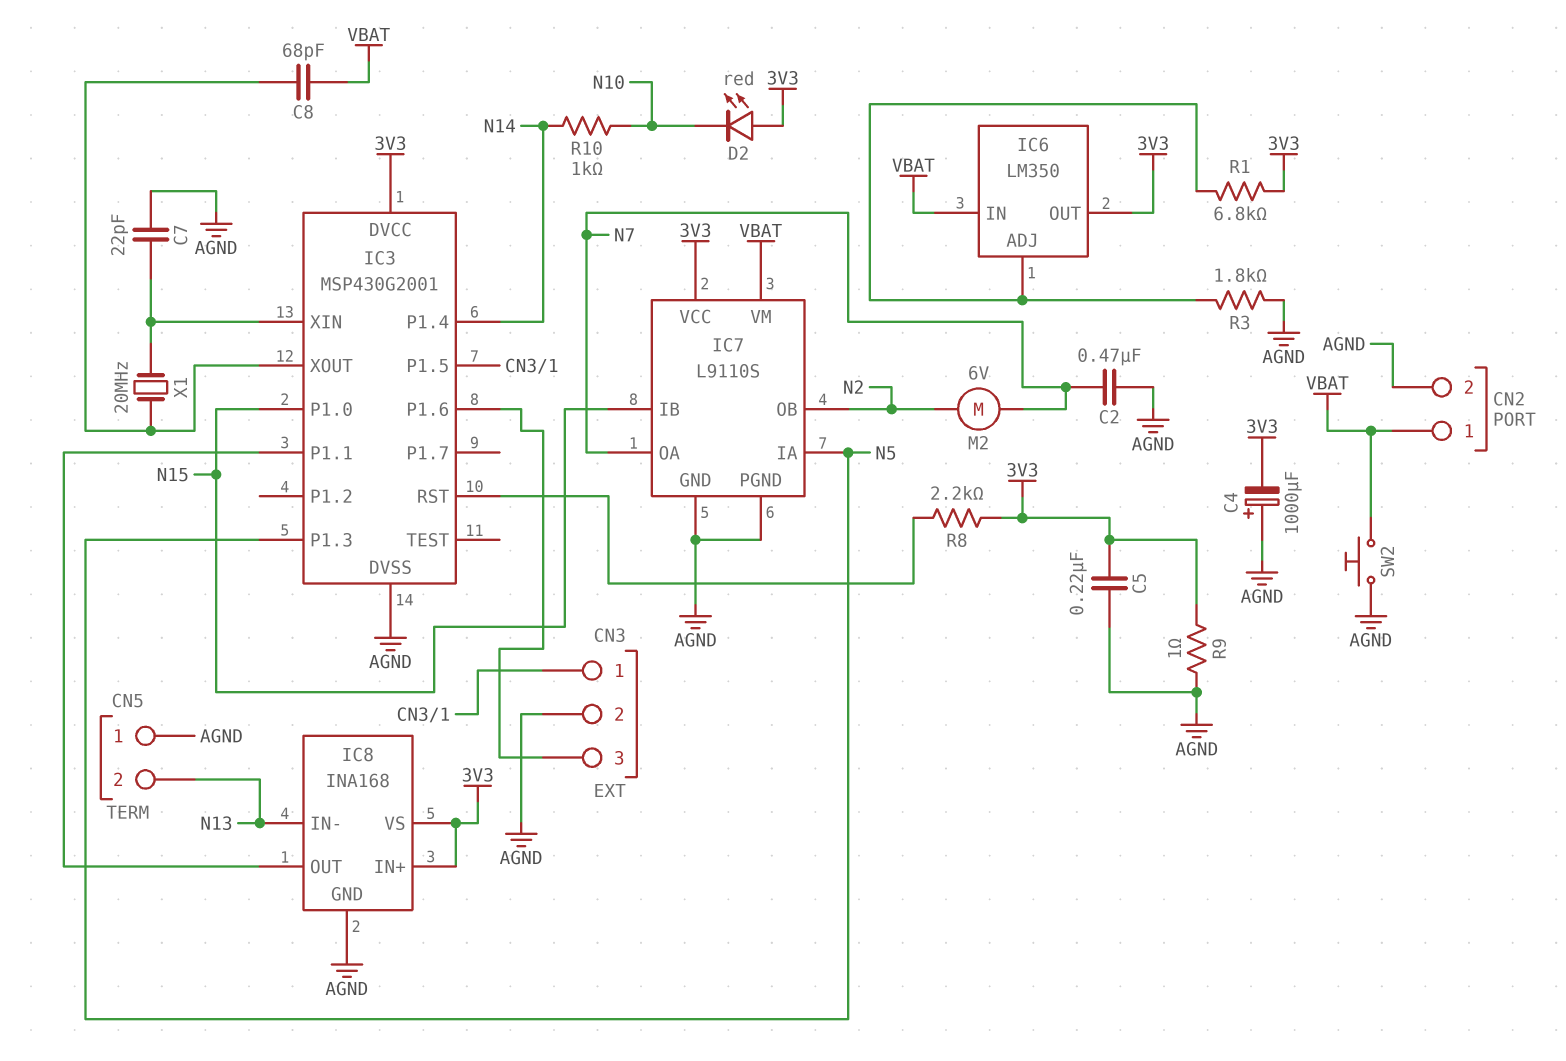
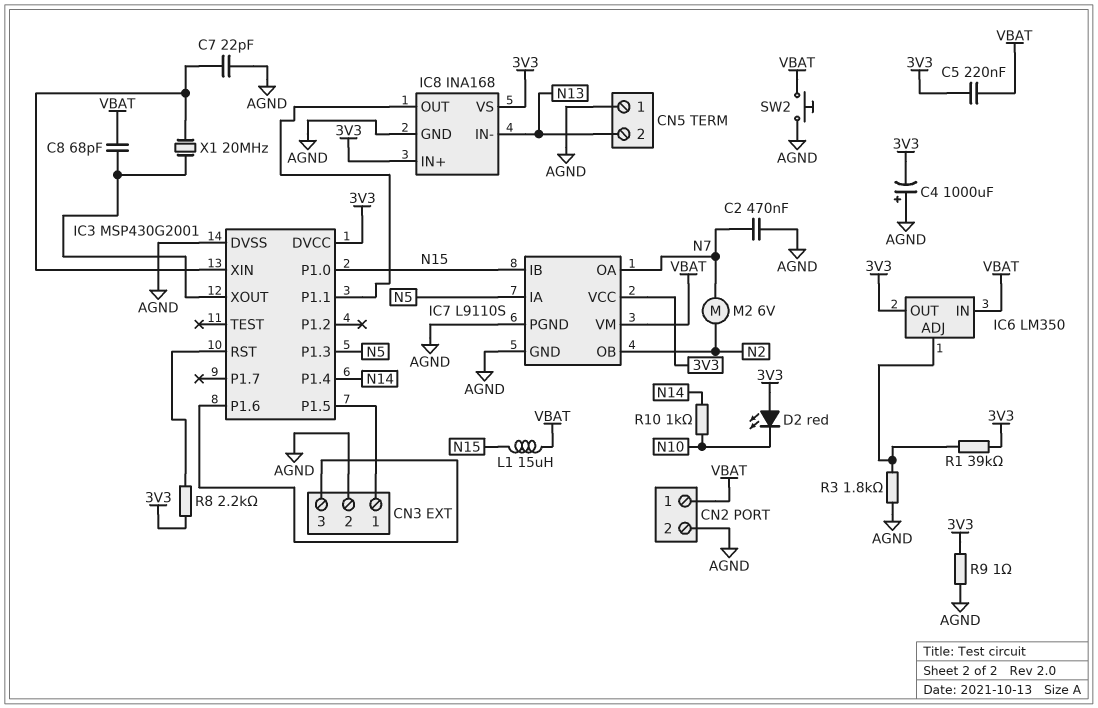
C5: 220nF (3V3, AGND) -> 220nF (3V3, VBAT)
L1: none -> 15uH (N15, VBAT)
R1: 6.8k (3V3, IC6/ADJ) -> 39k (3V3, IC6/ADJ)

